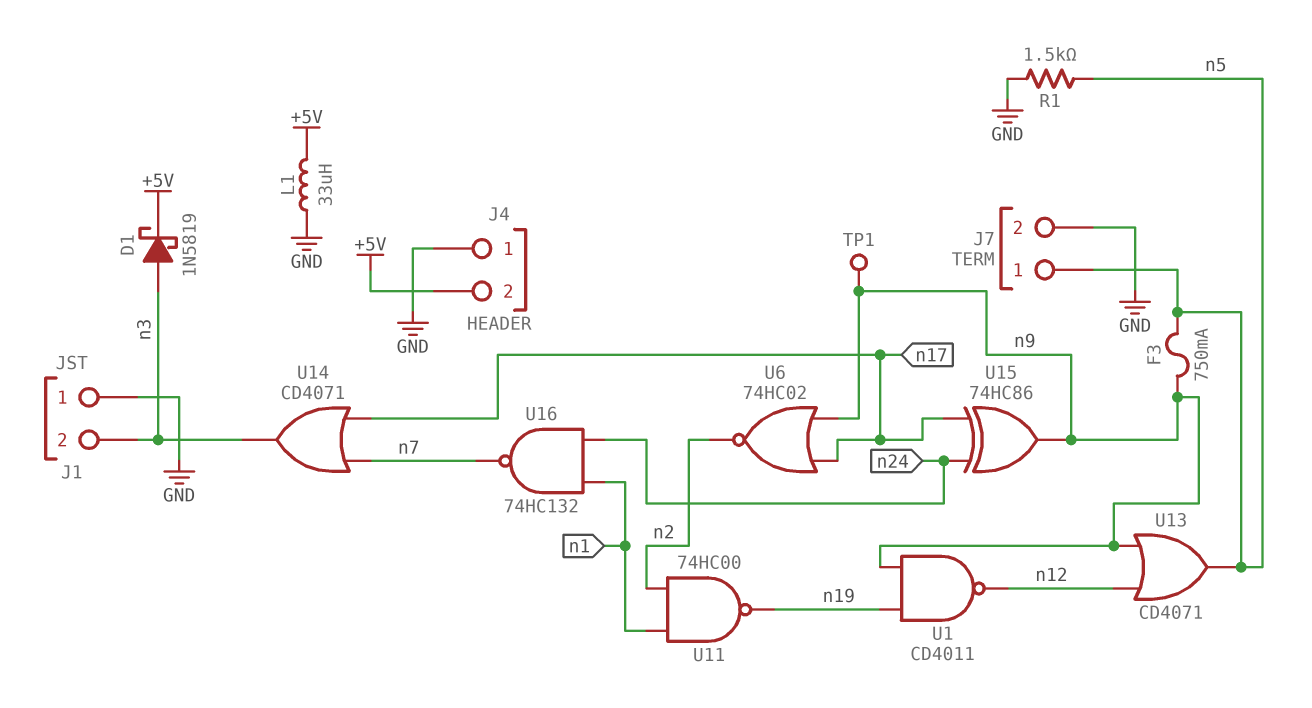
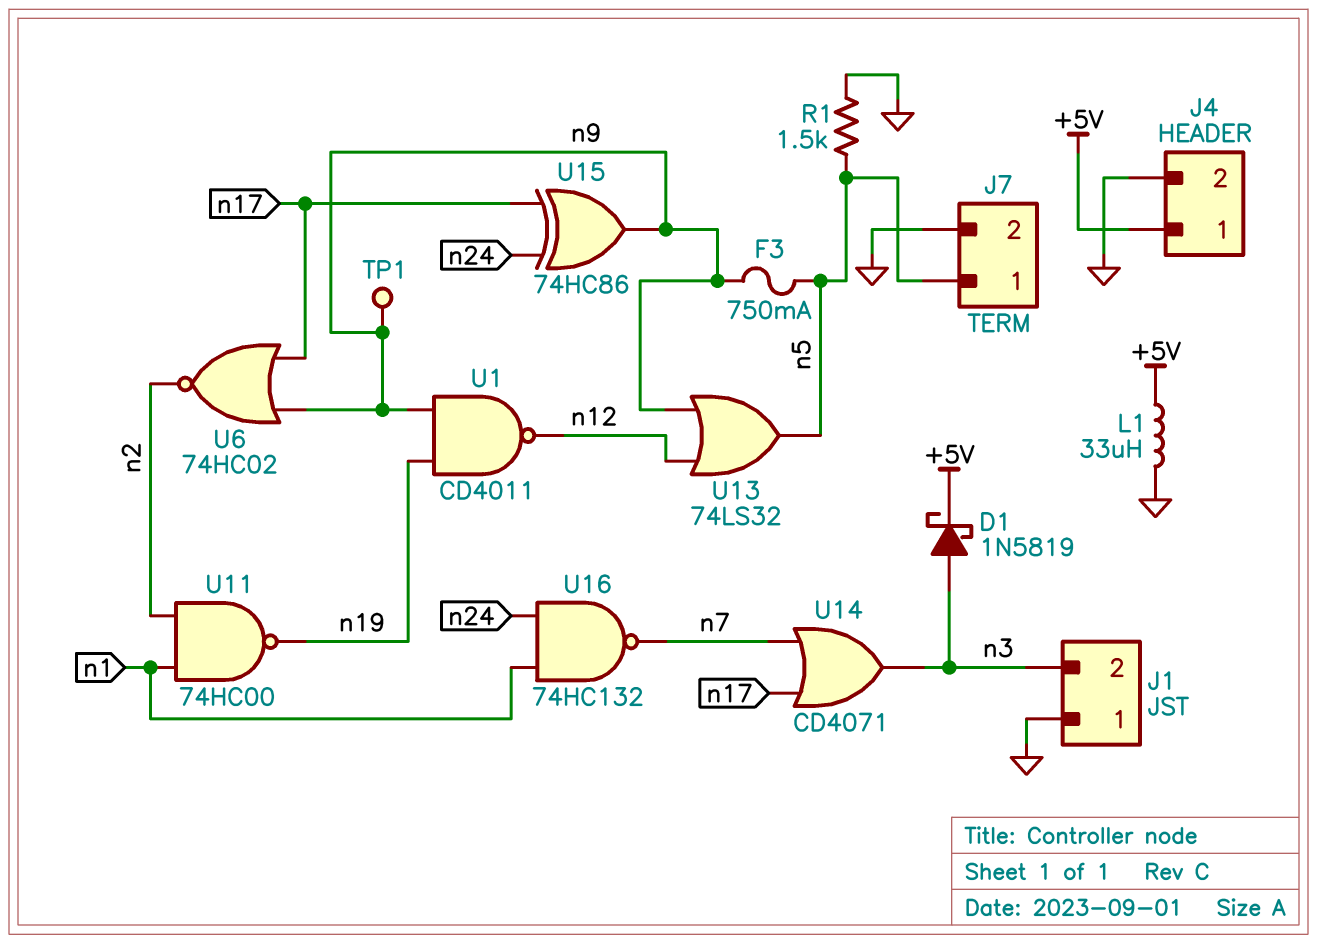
J4 pin 1: GND -> +5V
J4 pin 2: +5V -> GND
U13: OR CD4071 (in n9, in n12, out n5) -> OR 74LS32 (in n9, in n12, out n5)

